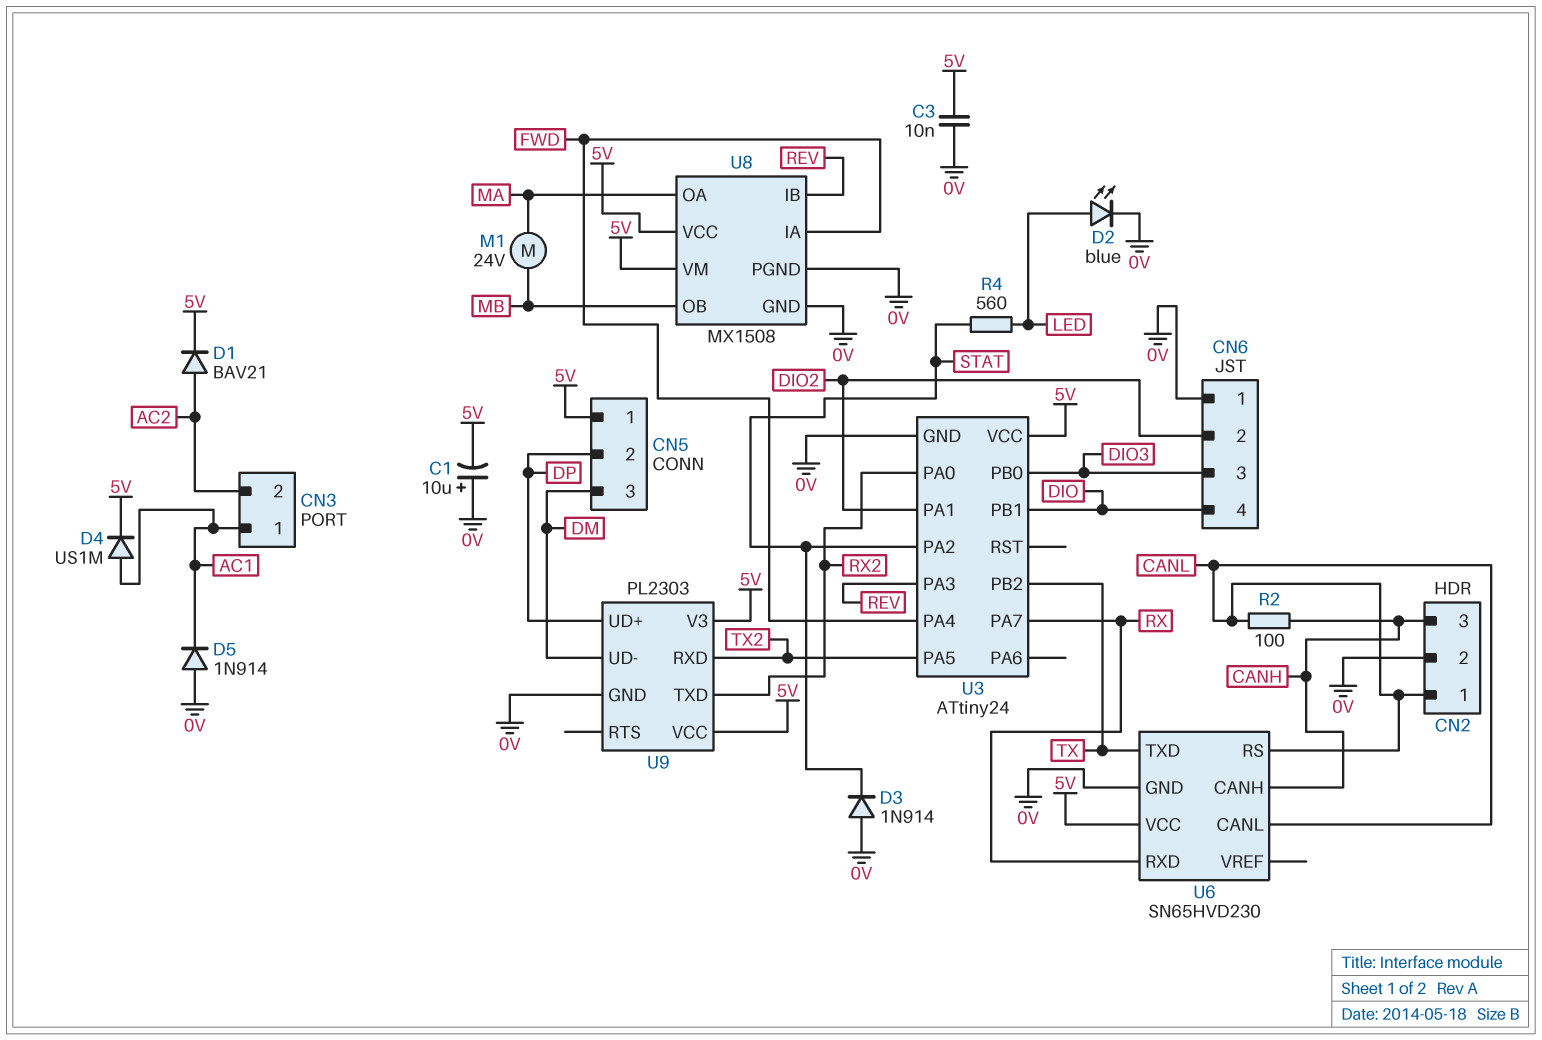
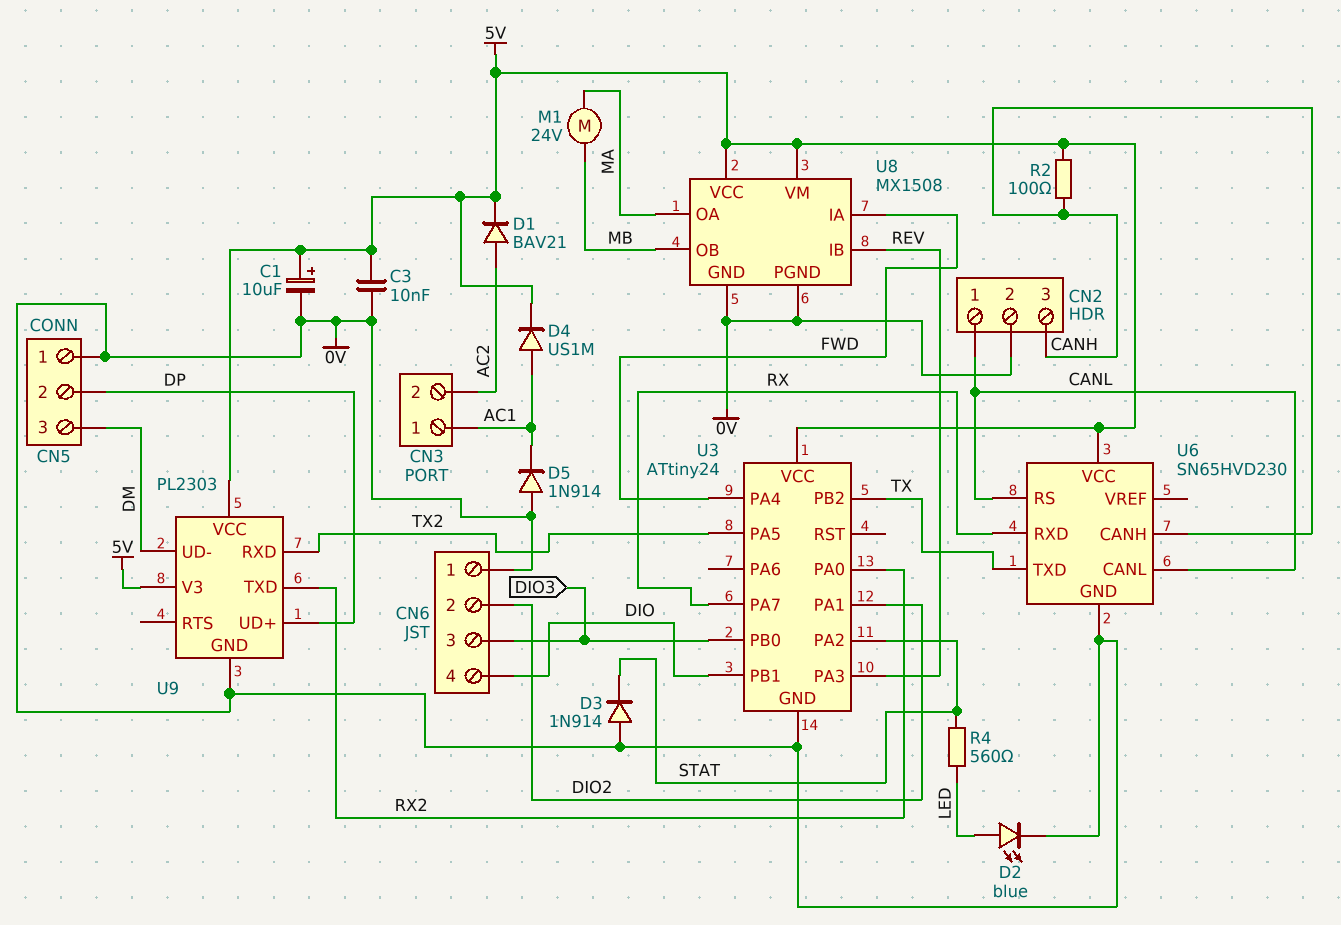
C1: 10uF (plus 0V, minus 5V) -> 10uF (plus 5V, minus 0V)
CN5 pin 1: 5V -> 0V
R2: 100 (CANH, CANL) -> 100 (5V, CANH)

